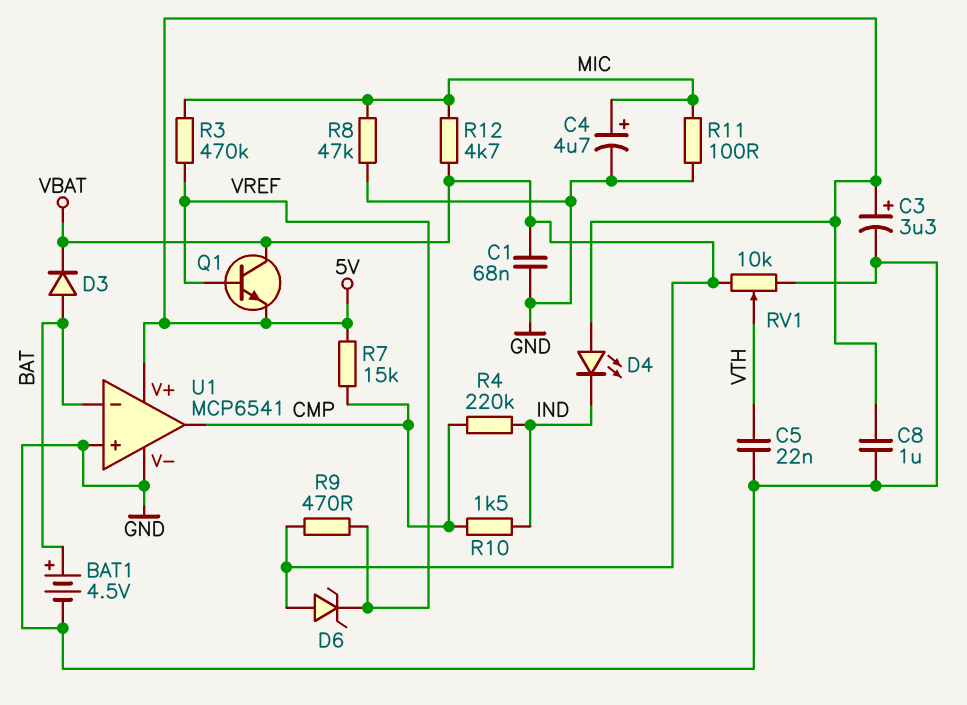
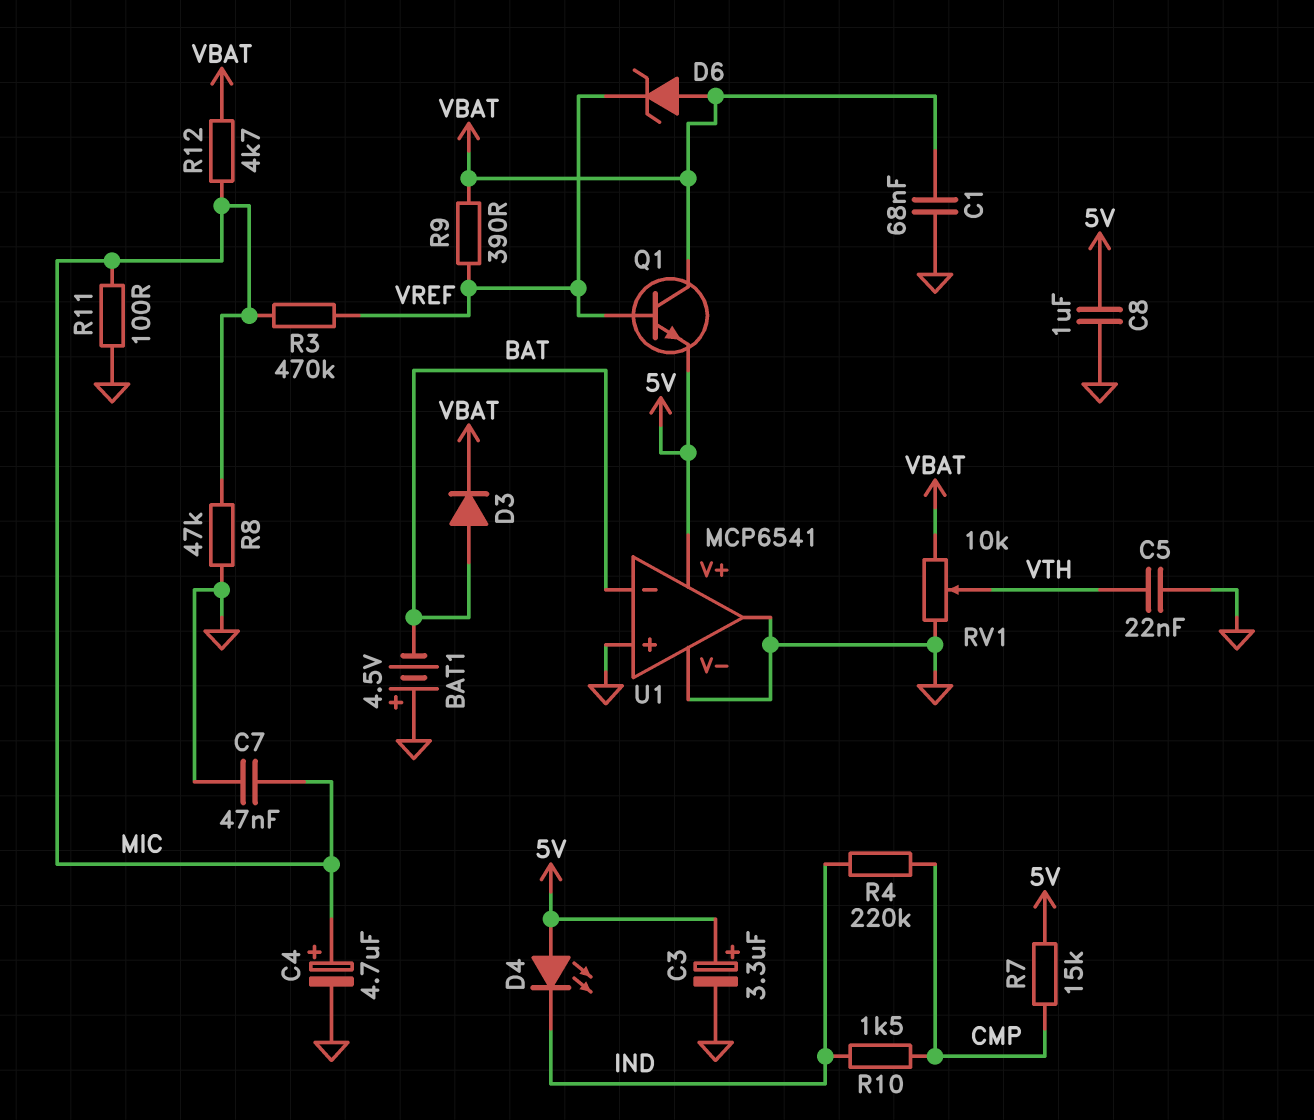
BAT1: 4.5V (plus BAT, minus GND) -> 4.5V (plus GND, minus BAT)
C7: none -> 47nF (GND, MIC)
R9: 470 (VBAT, VREF) -> 390 (VBAT, VREF)
U1 pin out: CMP -> GND

